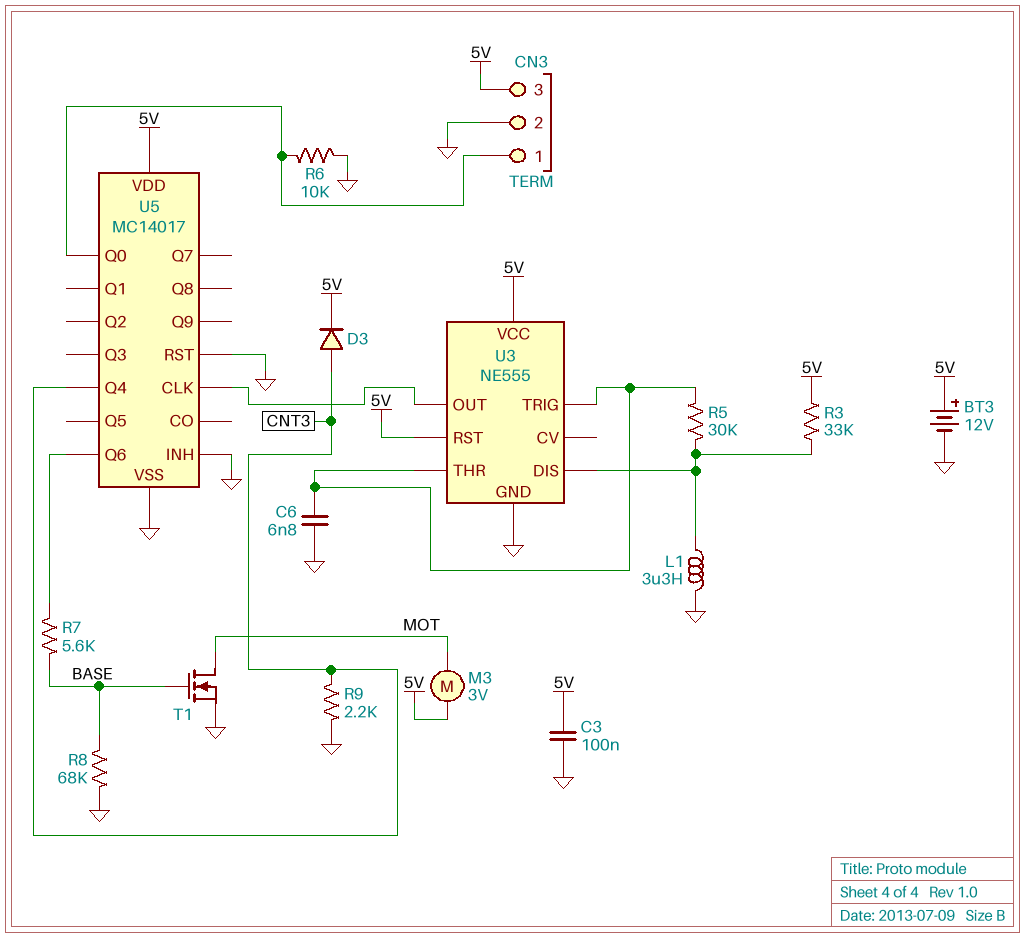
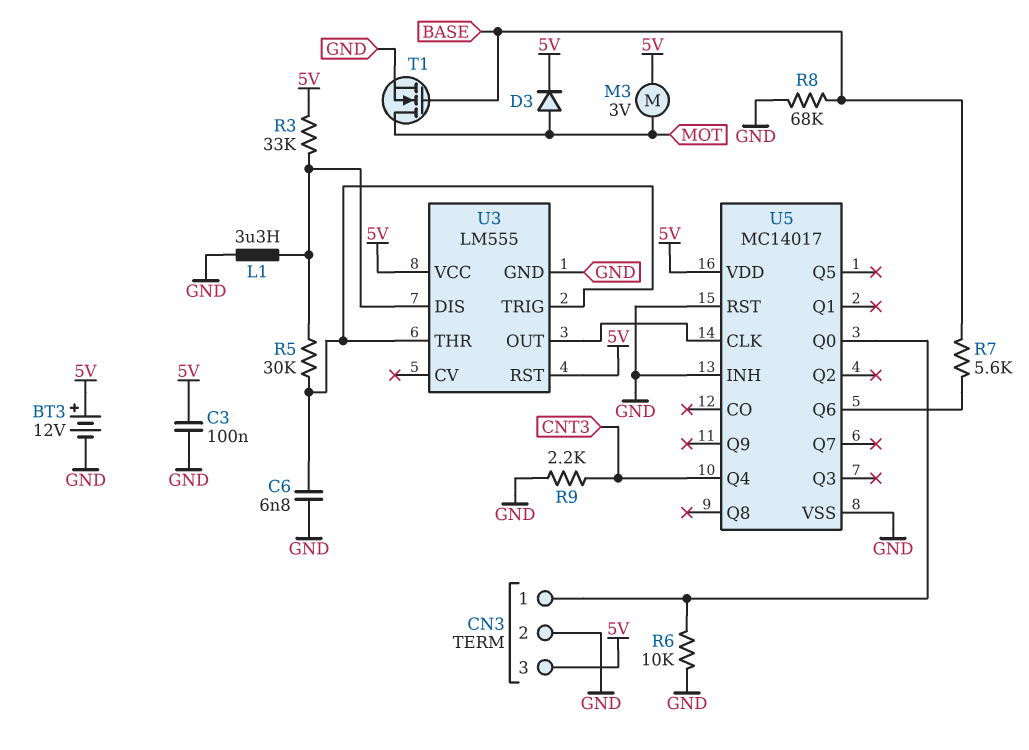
D3: diode (A CNT3, K 5V) -> diode (A MOT, K 5V)
U3: NE555 -> LM555

